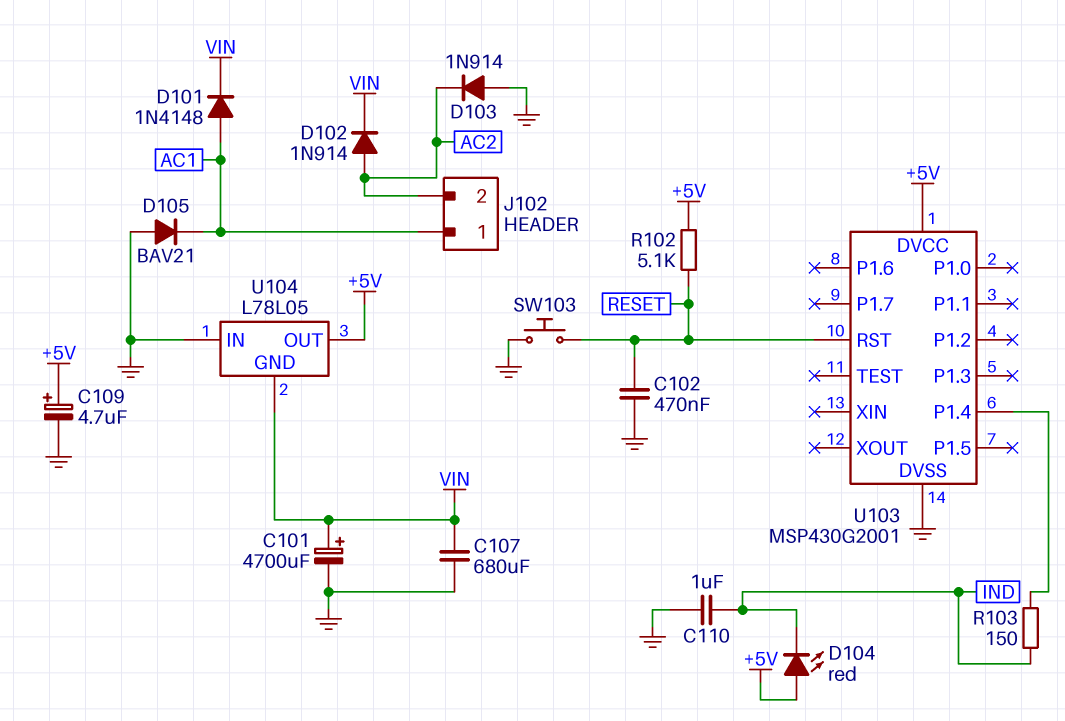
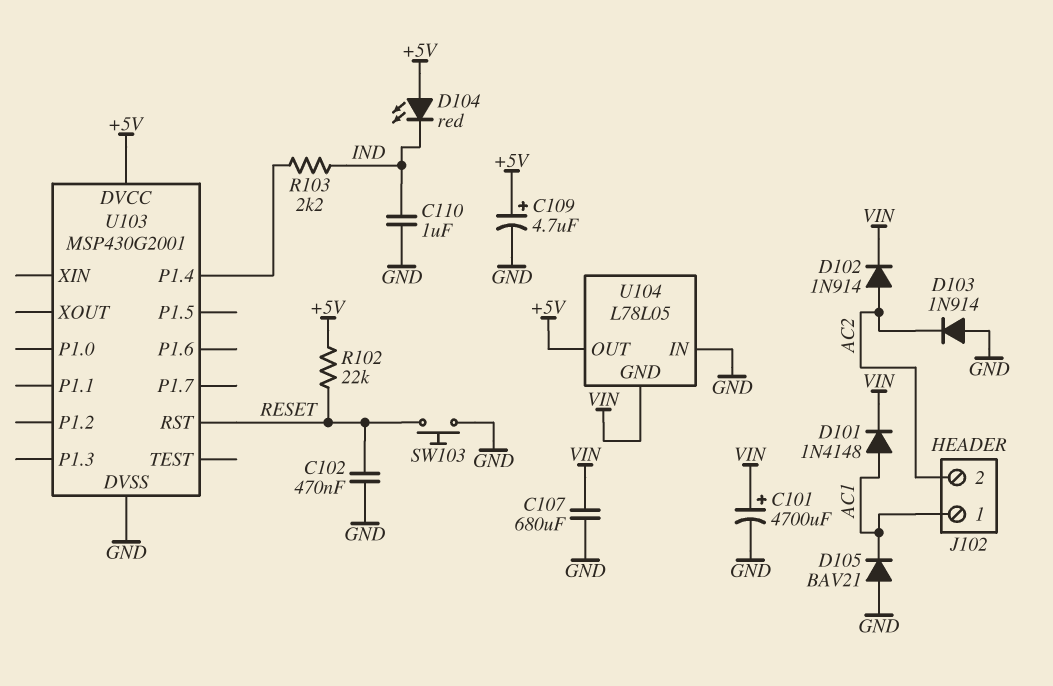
R102: 5.1k (+5V, RESET) -> 22k (+5V, RESET)
R103: 150 (IND, U103/P1.4) -> 2.2k (IND, U103/P1.4)

